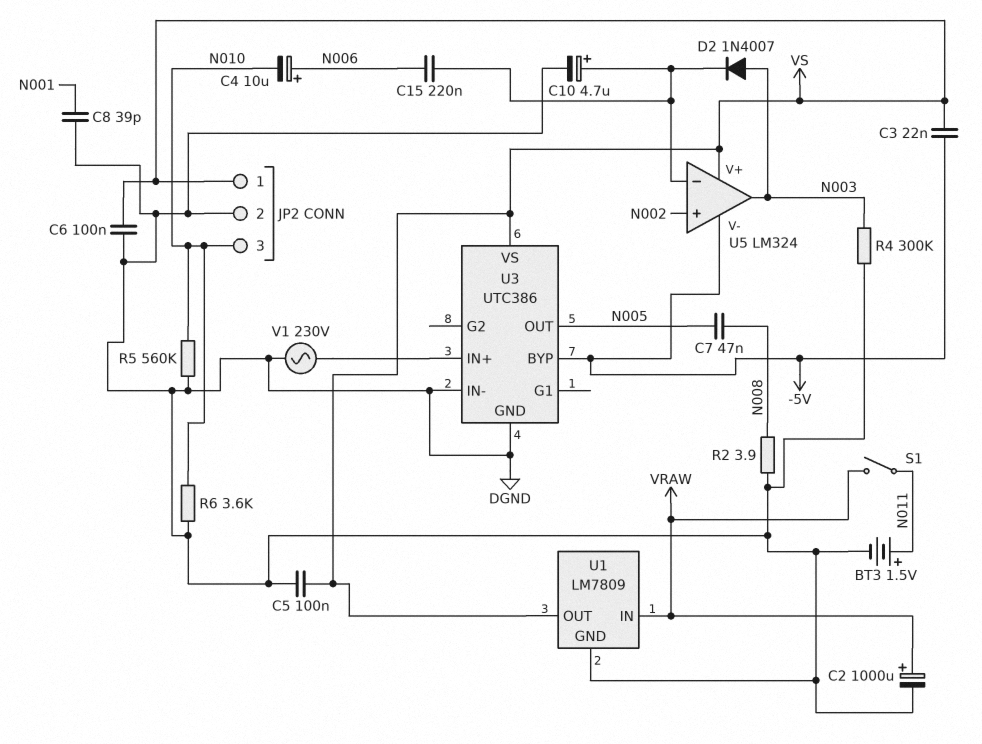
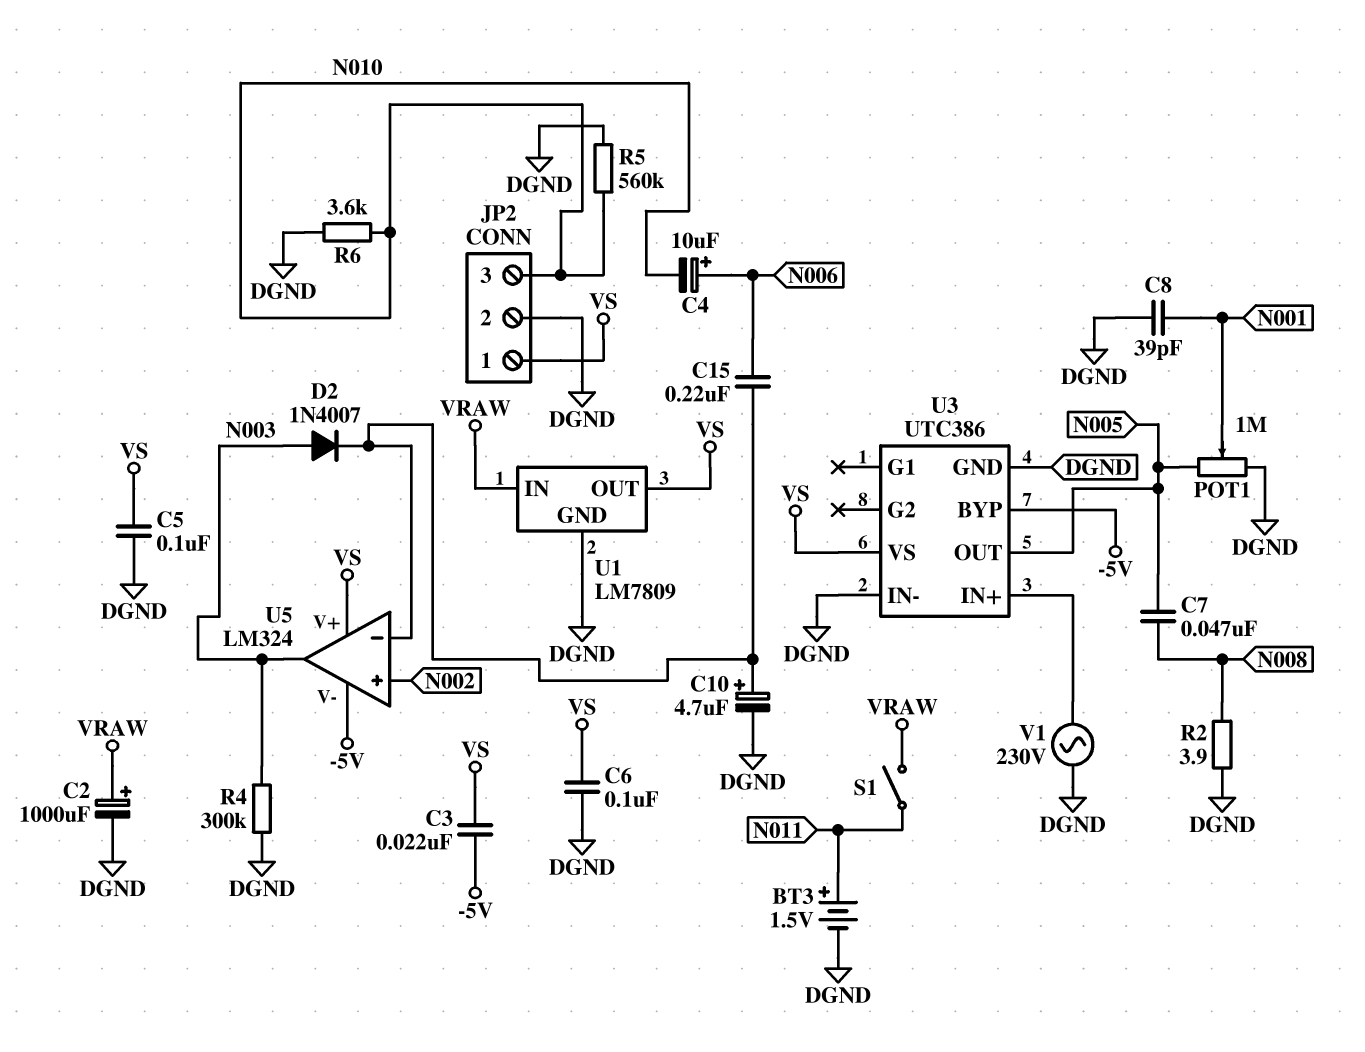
POT1: none -> 1M (DGND, N005, wiper N001)

